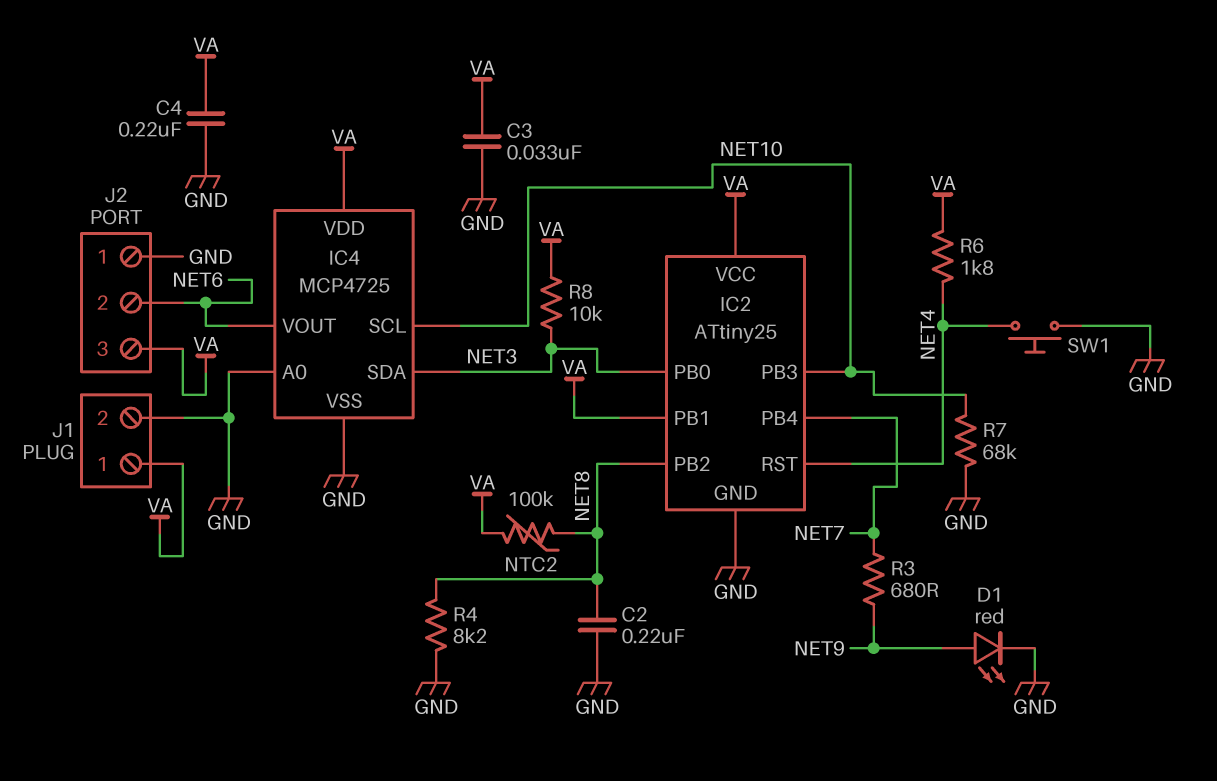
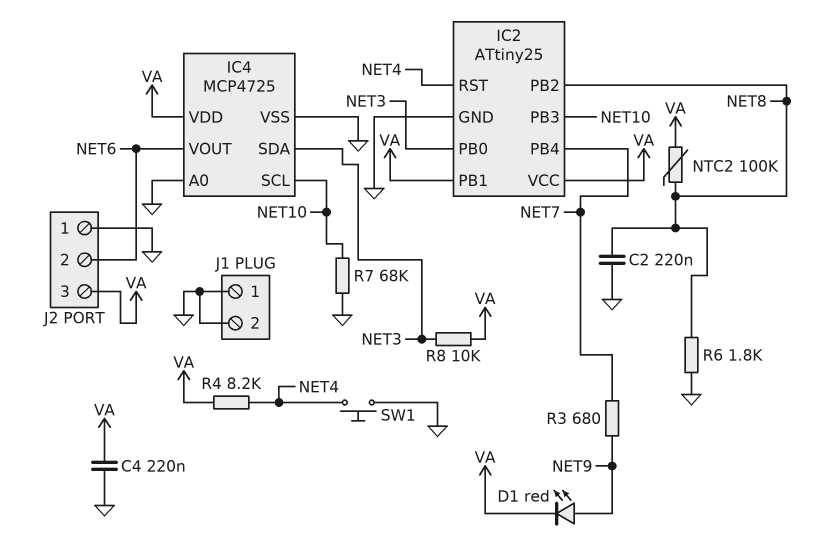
C3: 33nF (GND, VA) -> none
D1: LED red (A NET9, K GND) -> LED red (A NET9, K VA)
J1 pin 1: VA -> GND
R4: 8.2k (GND, NET8) -> 8.2k (NET4, VA)
R6: 1.8k (NET4, VA) -> 1.8k (GND, NET8)

